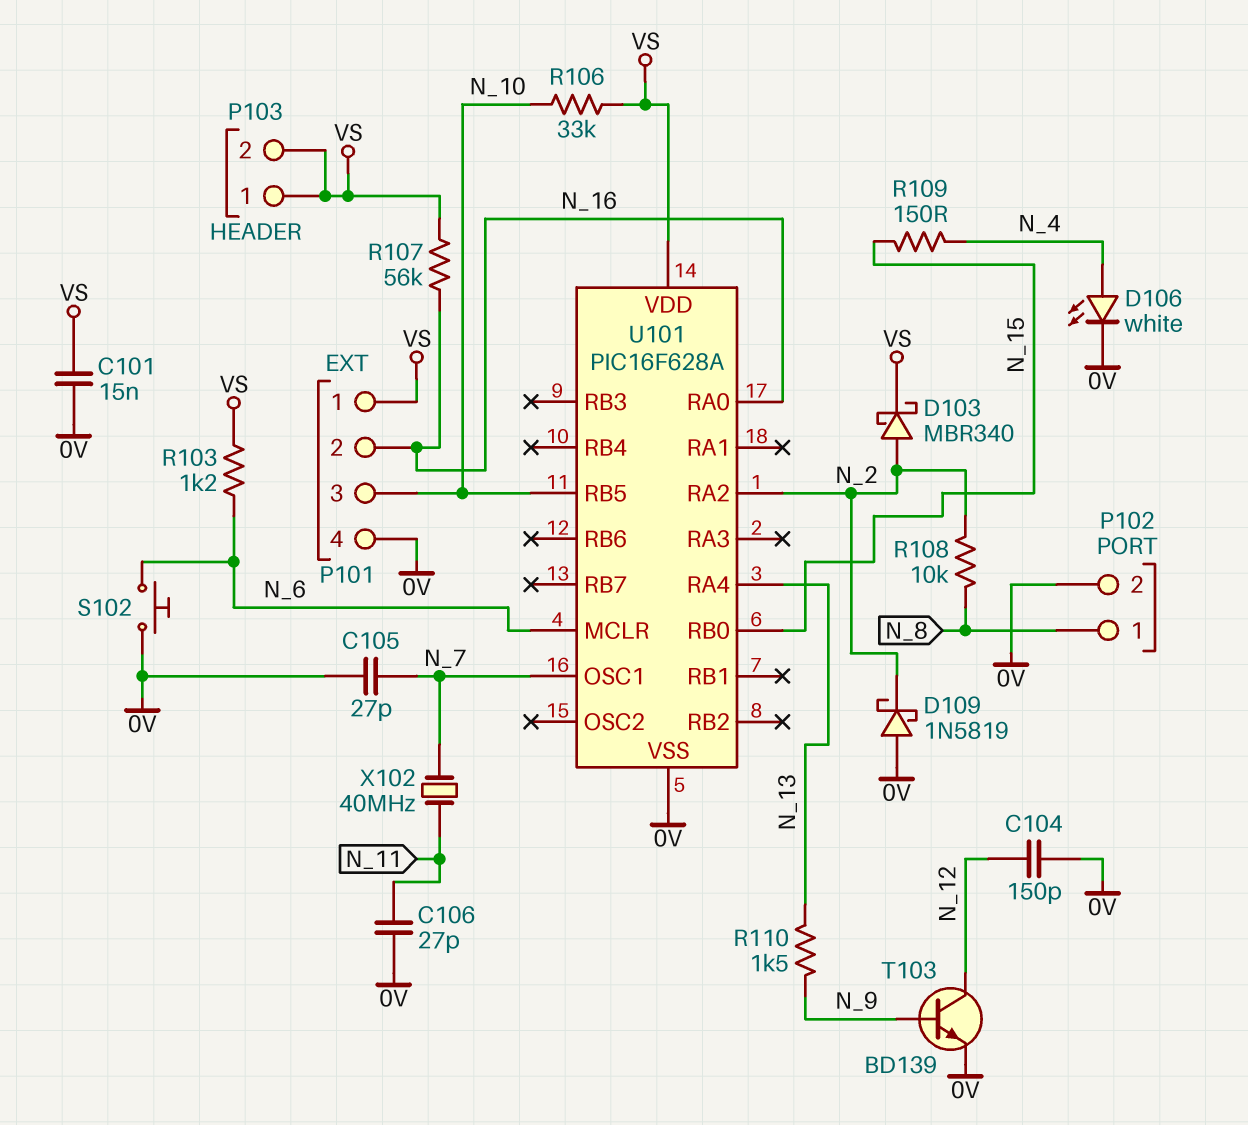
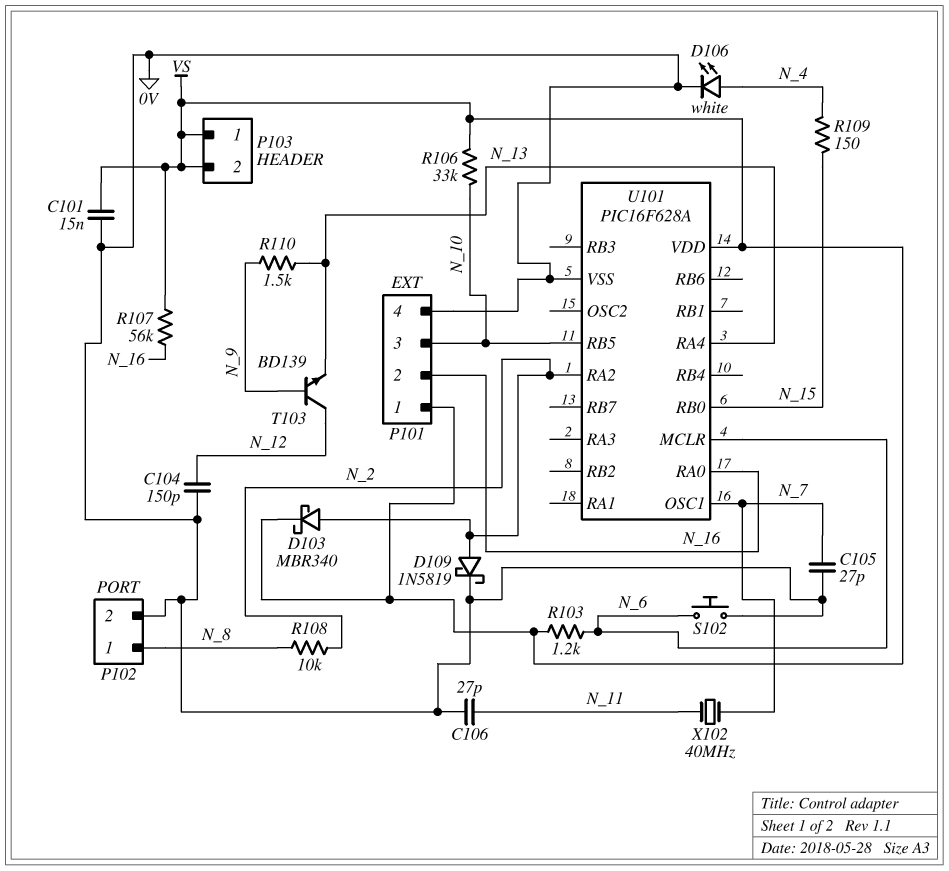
D109: schottky 1N5819 (A 0V, K N_2) -> schottky 1N5819 (A N_2, K 0V)
T103: NPN BD139 (B N_9, C N_12, E 0V) -> NPN BD139 (B N_9, C N_12, E N_13)

